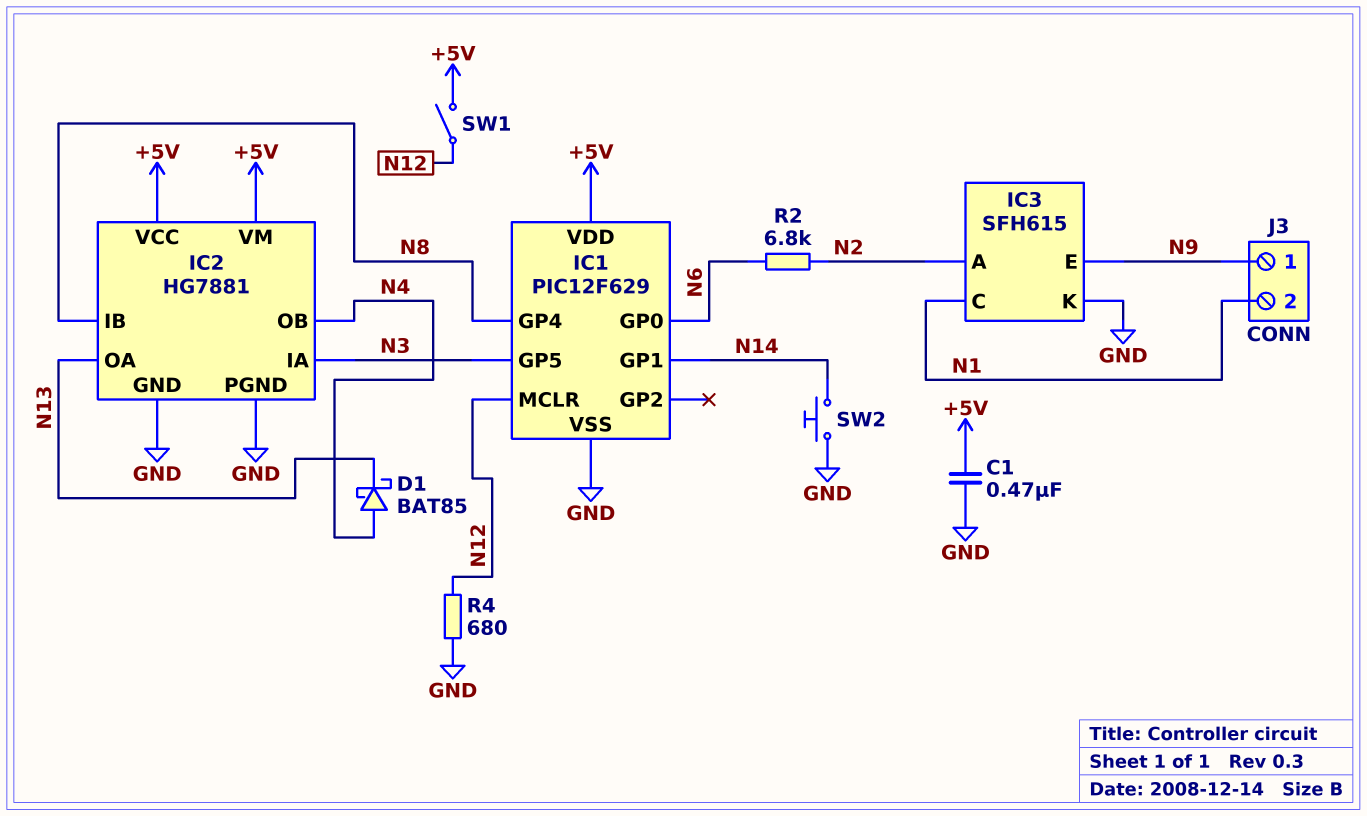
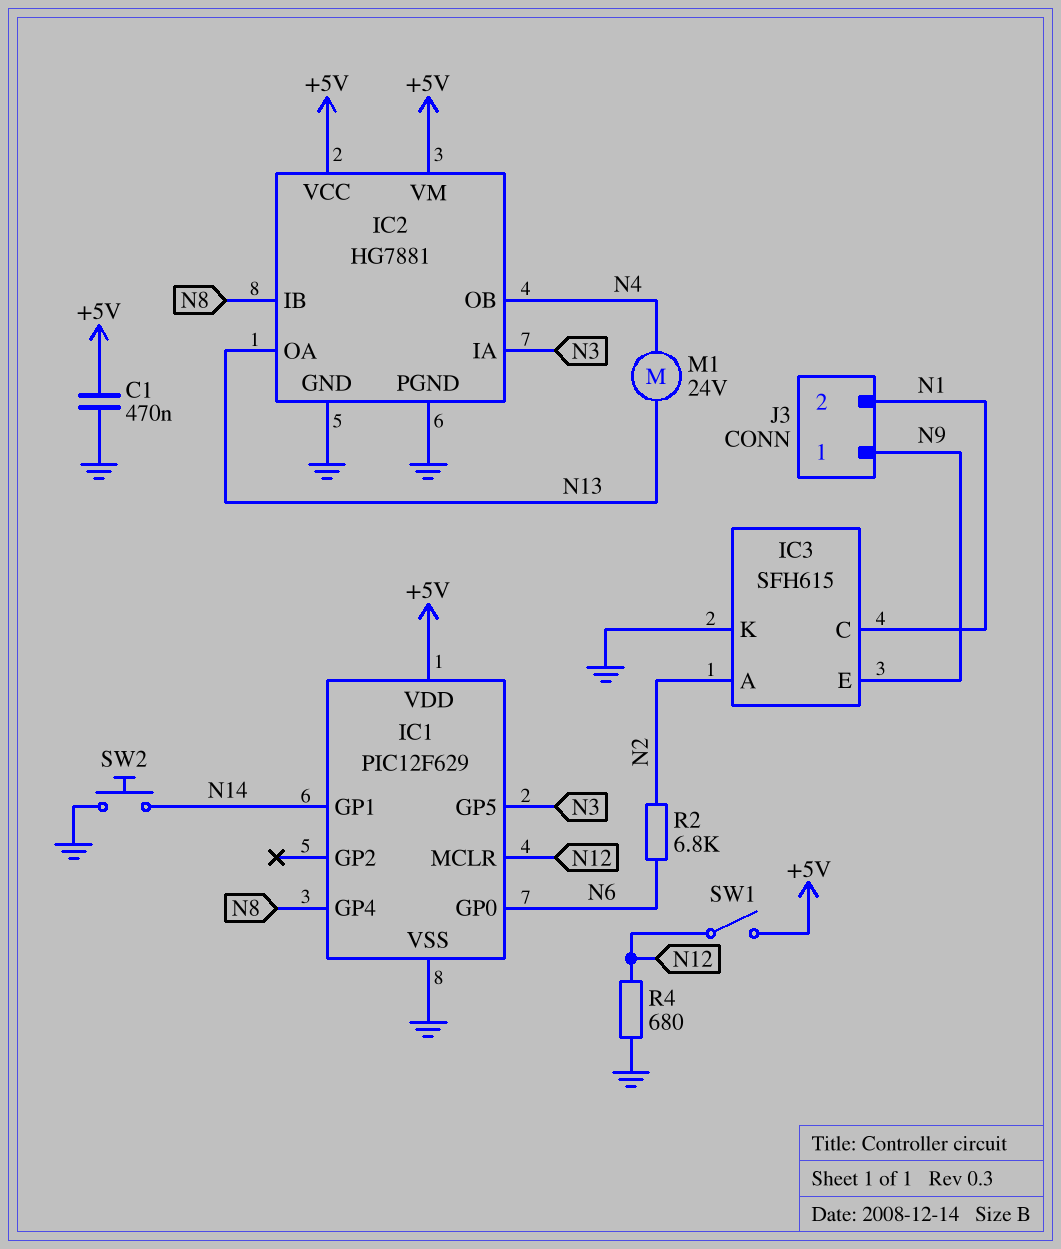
D1: schottky BAT85 (A N4, K N13) -> none
M1: none -> motor 24V (N4, N13)

